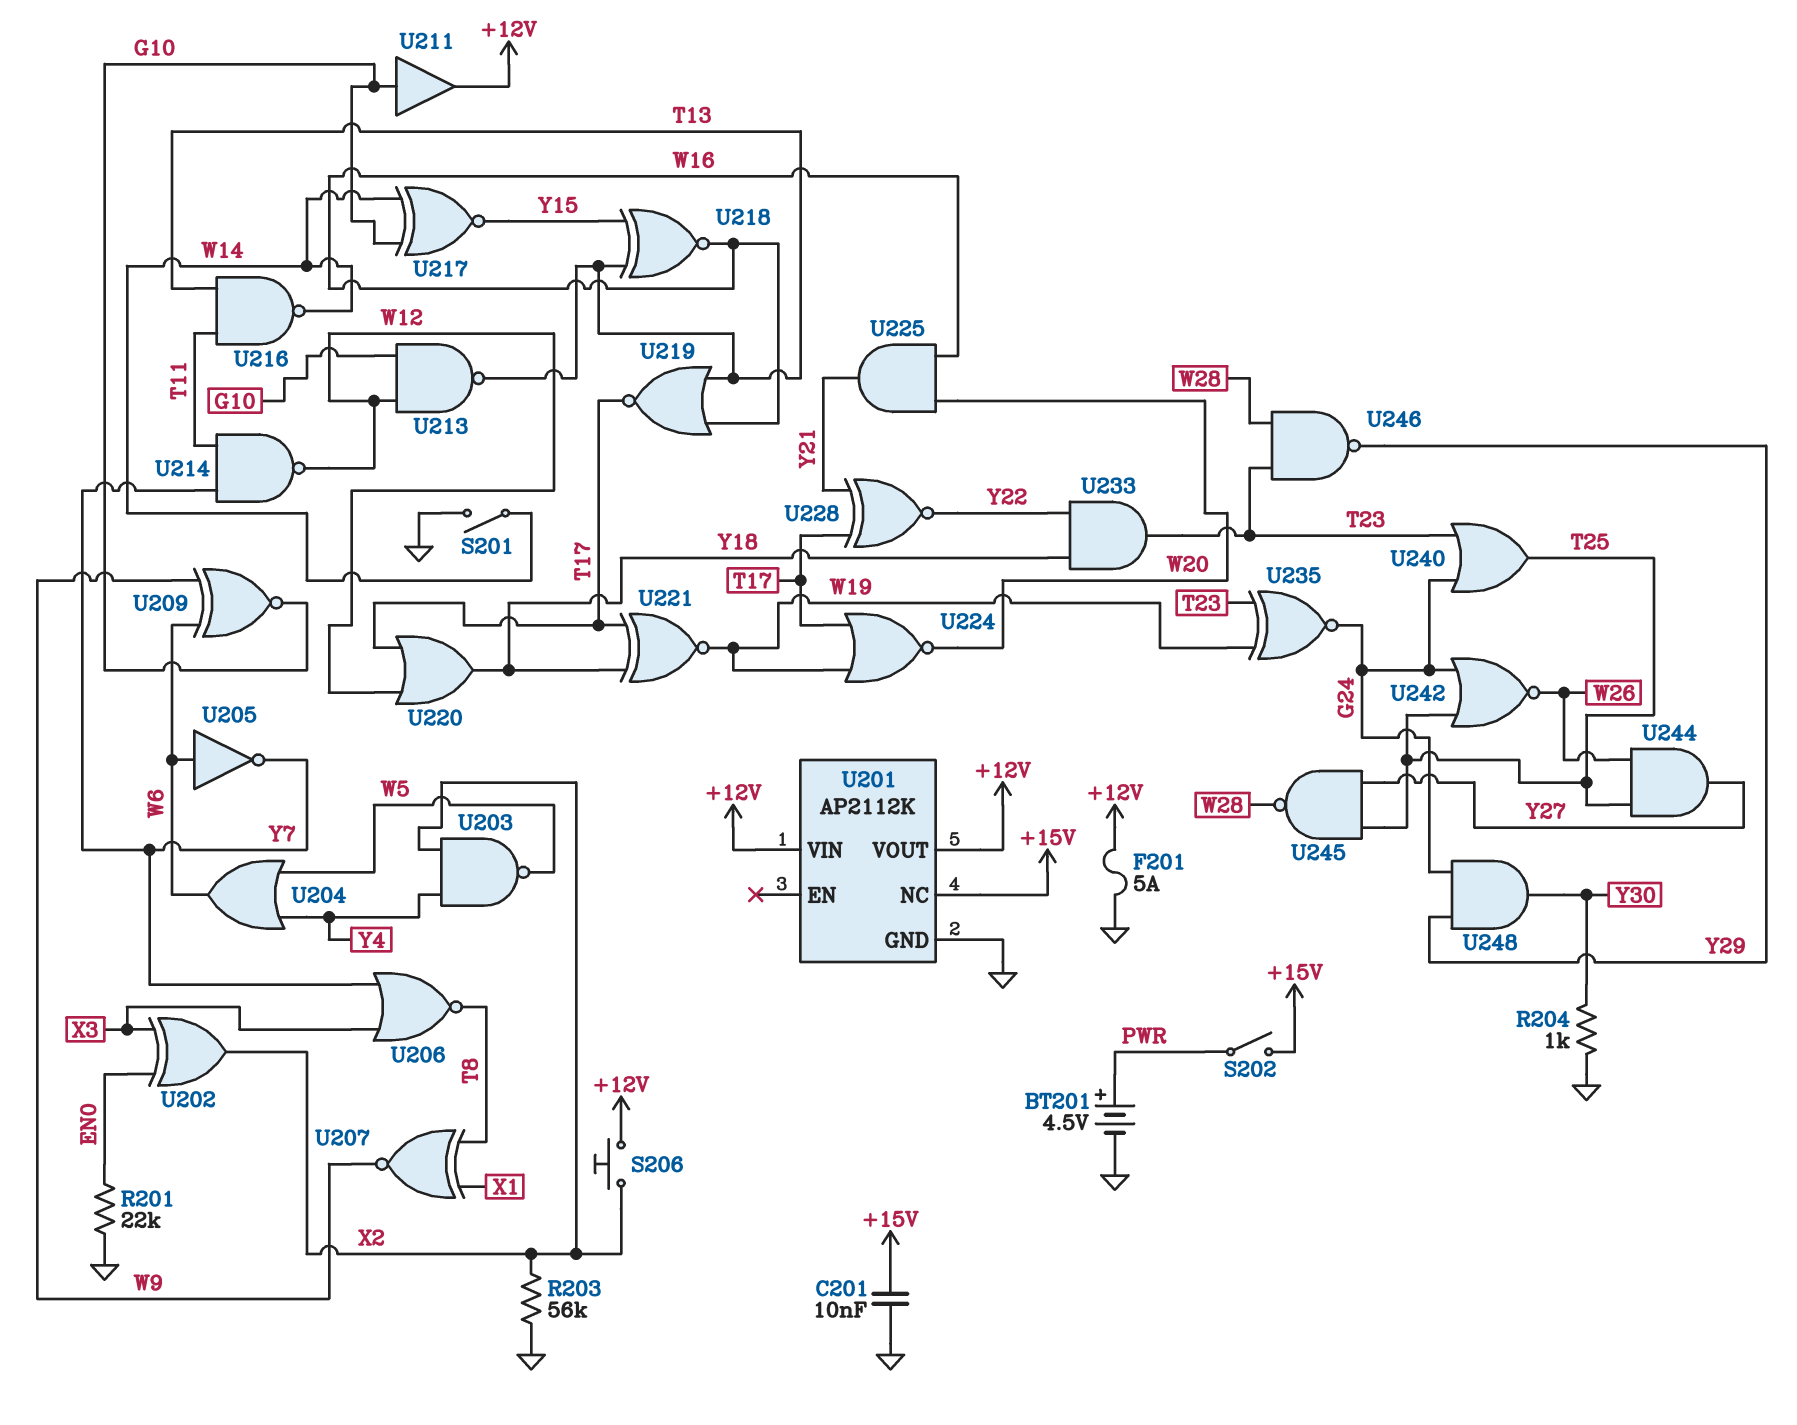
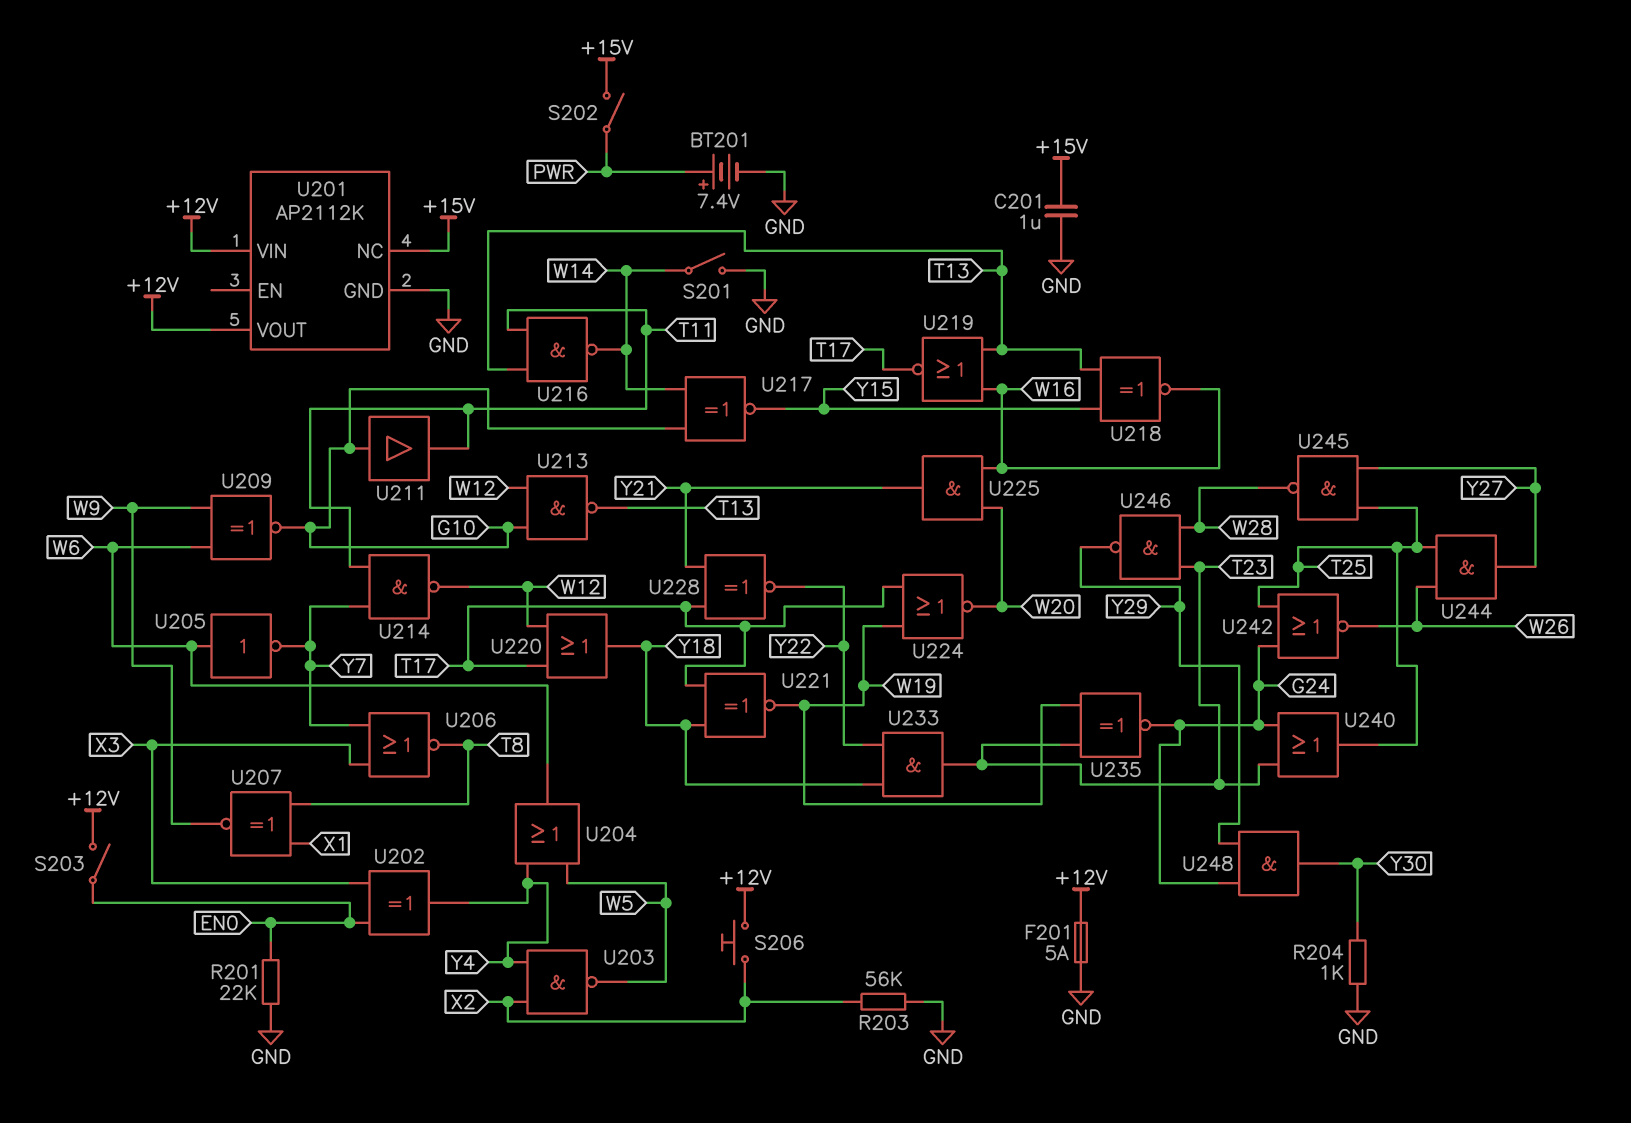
BT201: 4.5V (plus PWR, minus GND) -> 7.4V (plus PWR, minus GND)
C201: 10nF (+15V, GND) -> 1uF (+15V, GND)
S203: none -> switch (+12V, EN0)
U202: XOR (in EN0, in X3, out X2) -> XOR (in EN0, in X3, out Y4)
U211: buffer (in G10, out +12V) -> buffer (in G10, out T11)

